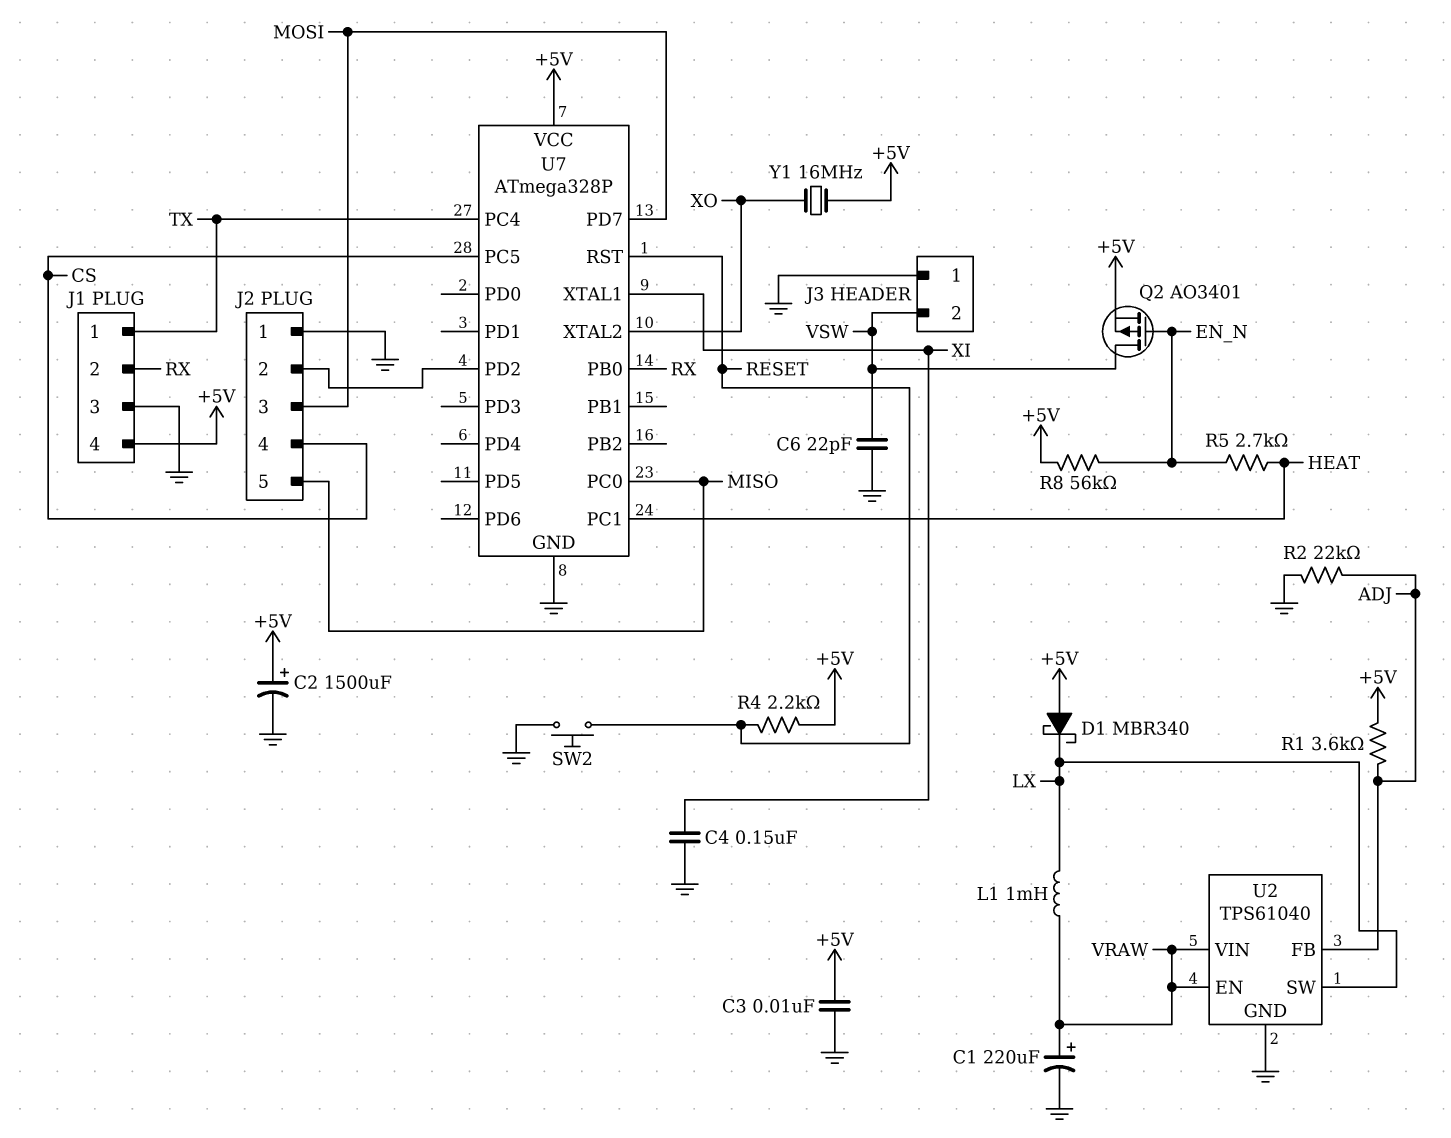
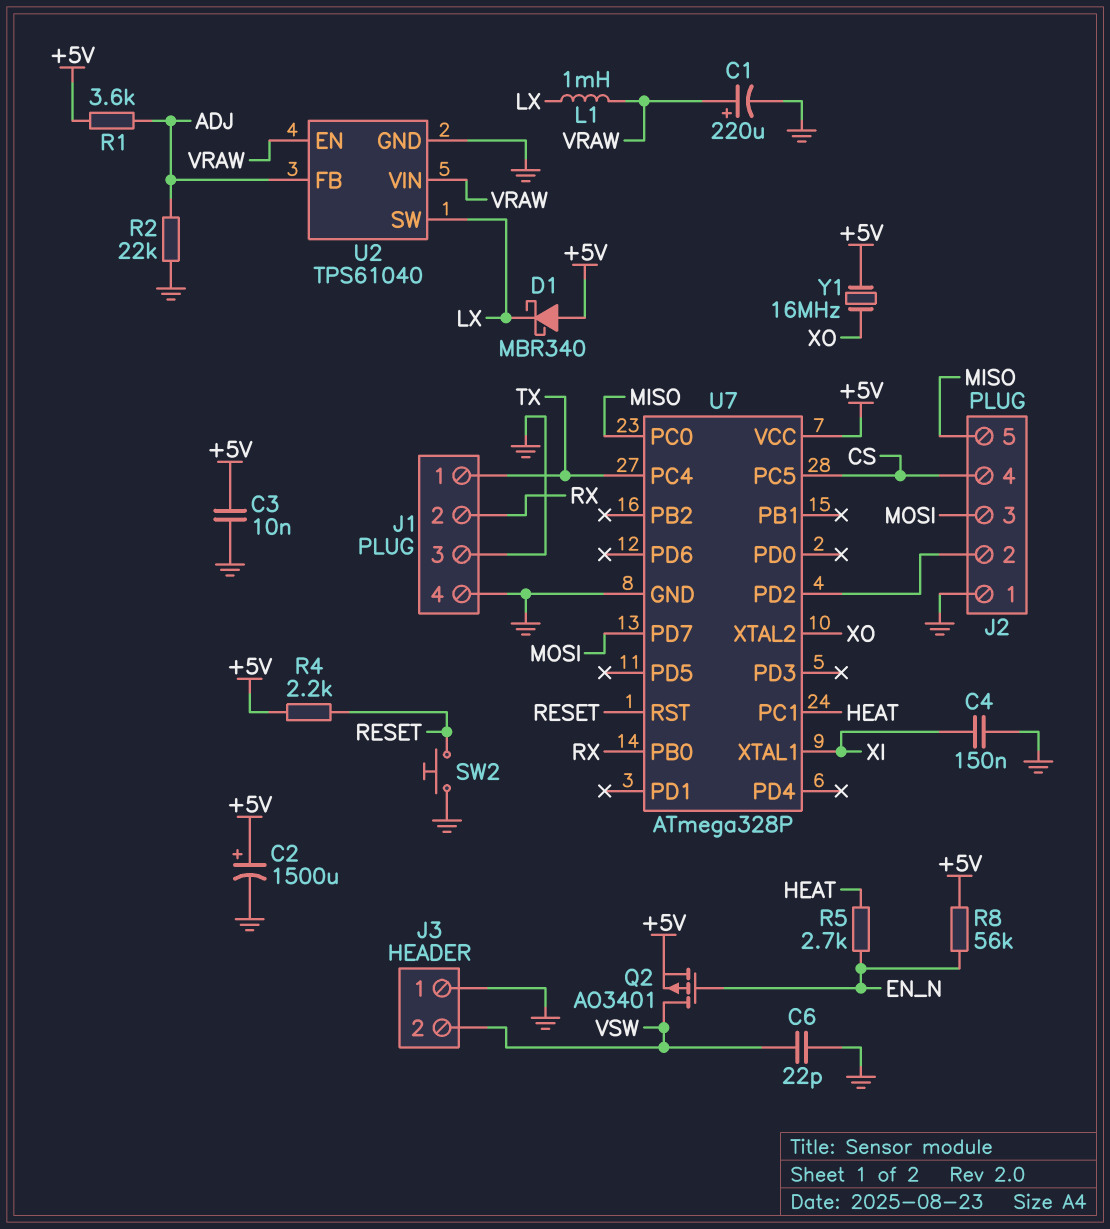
J1 pin 4: +5V -> GND

